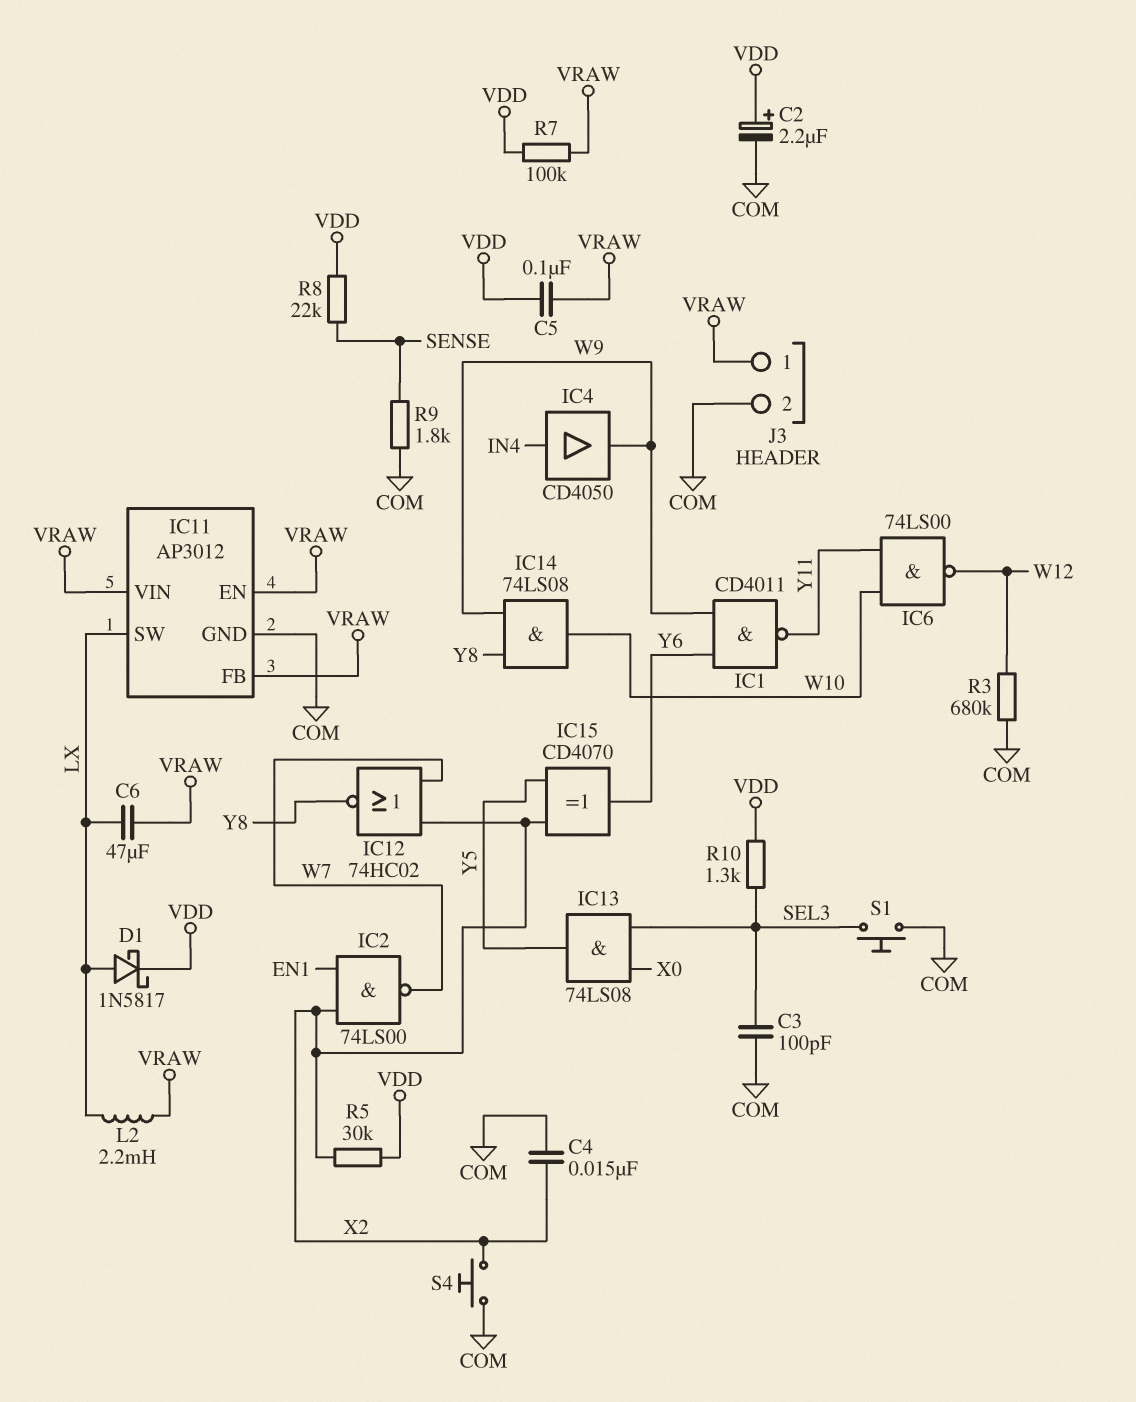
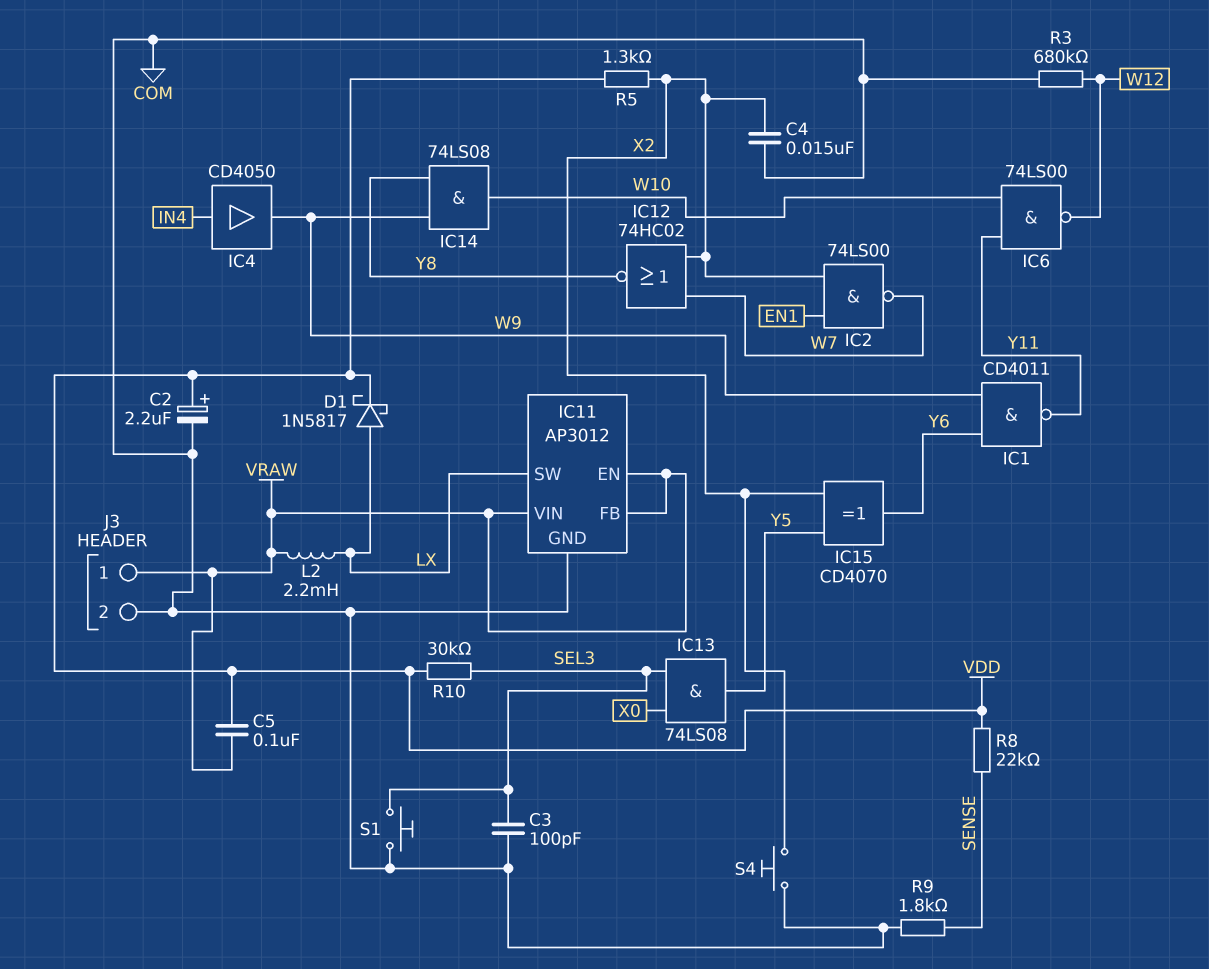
C6: 47uF (LX, VRAW) -> none
R5: 30k (VDD, X2) -> 1.3k (VDD, X2)
R7: 100k (VDD, VRAW) -> none
R10: 1.3k (SEL3, VDD) -> 30k (SEL3, VDD)

